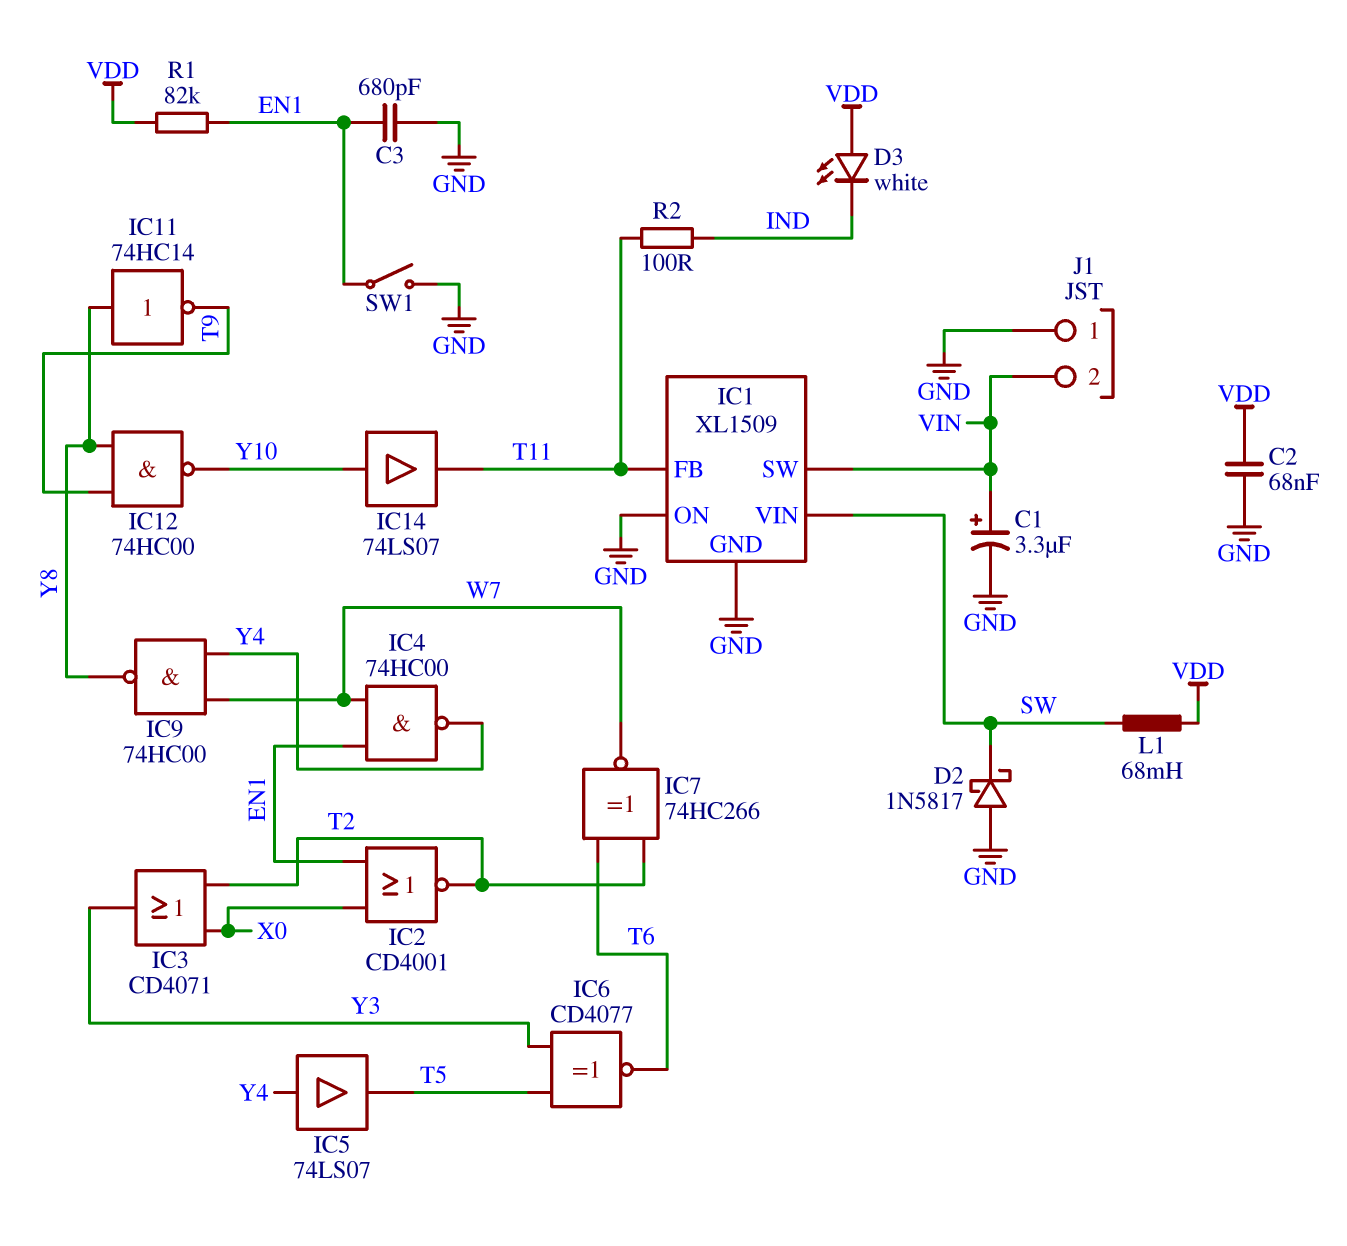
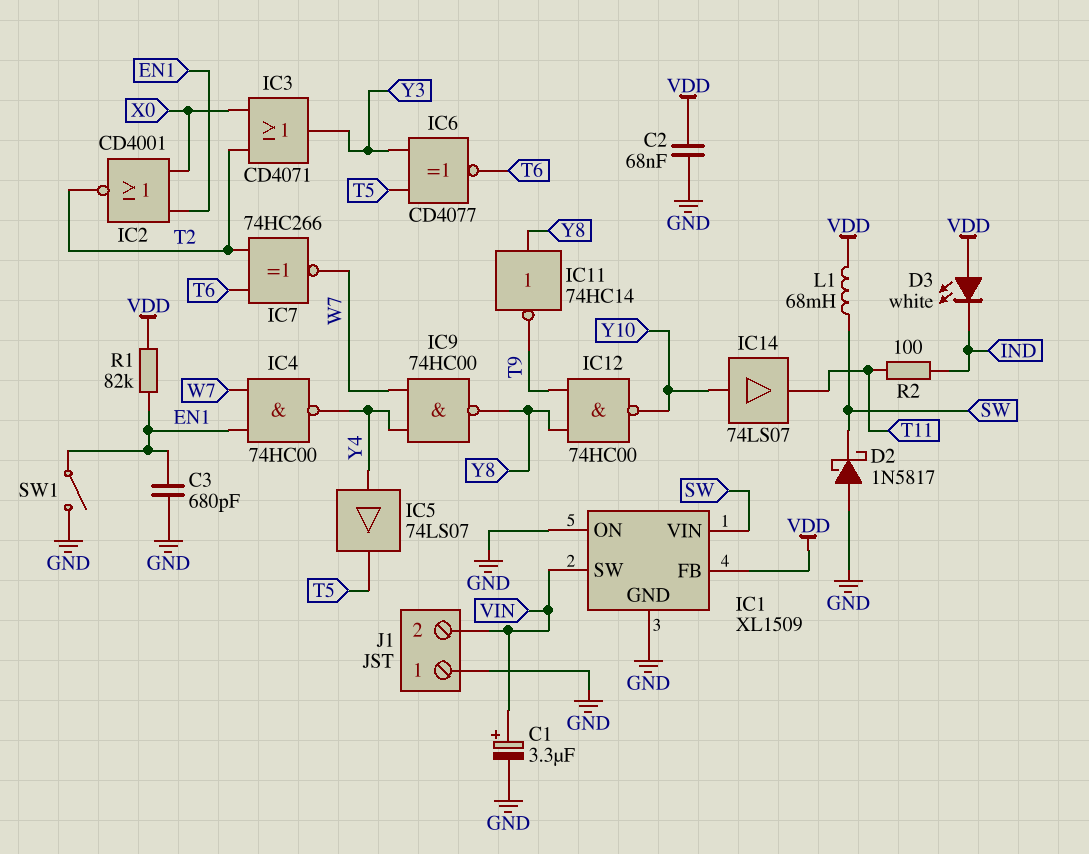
IC1 pin FB: T11 -> VDD

